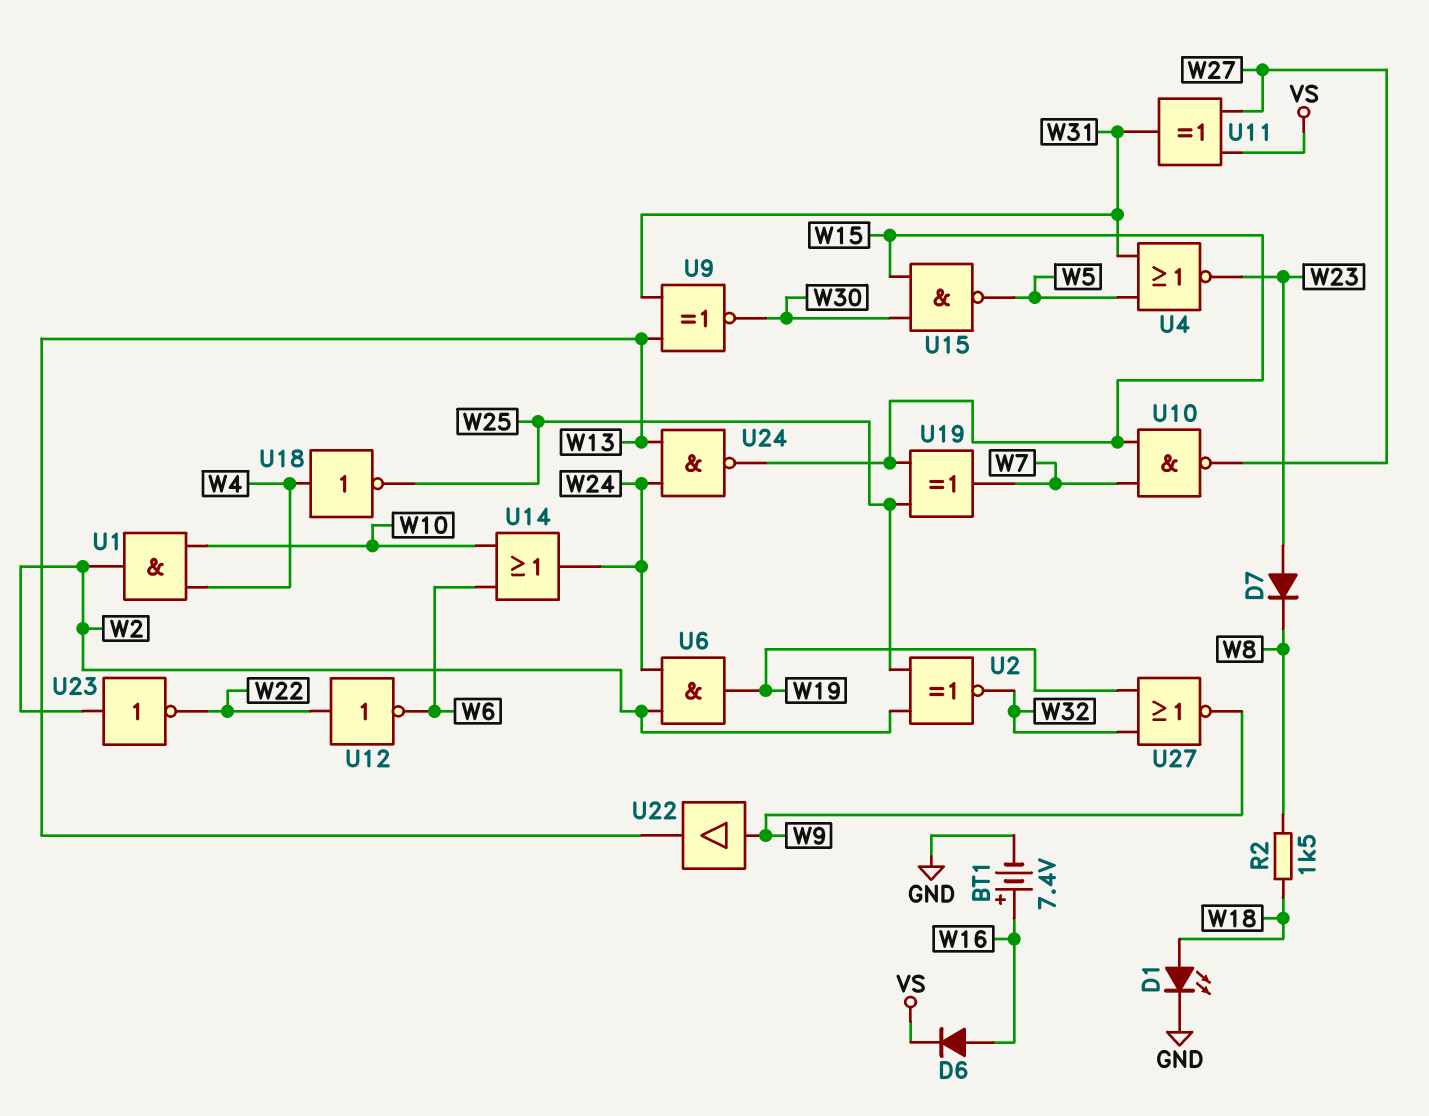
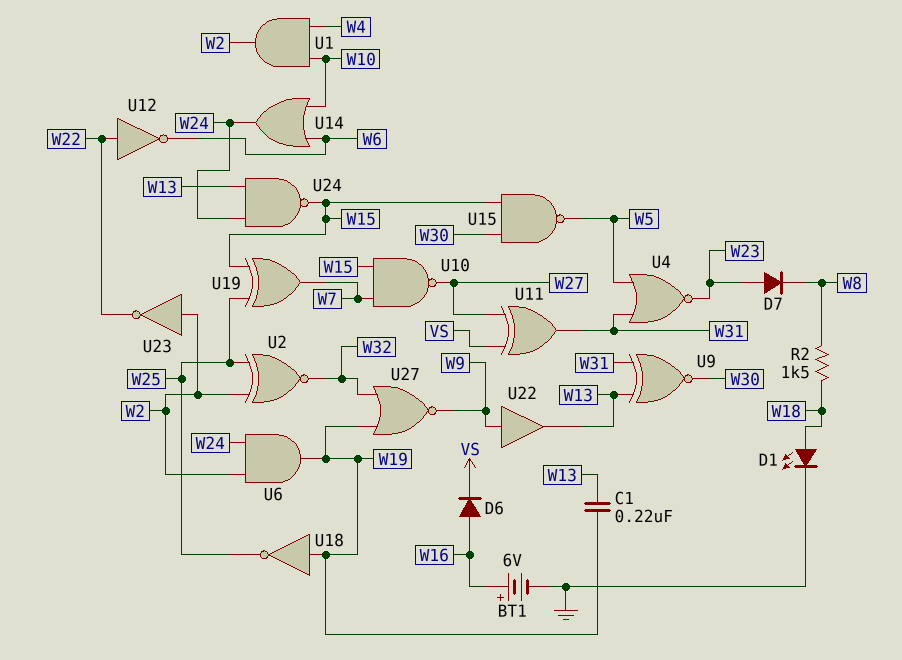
BT1: 7.4V (plus W16, minus GND) -> 6V (plus W16, minus GND)
C1: none -> 220nF (W13, W19)
U18: NOT (in W4, out W25) -> NOT (in W19, out W25)

